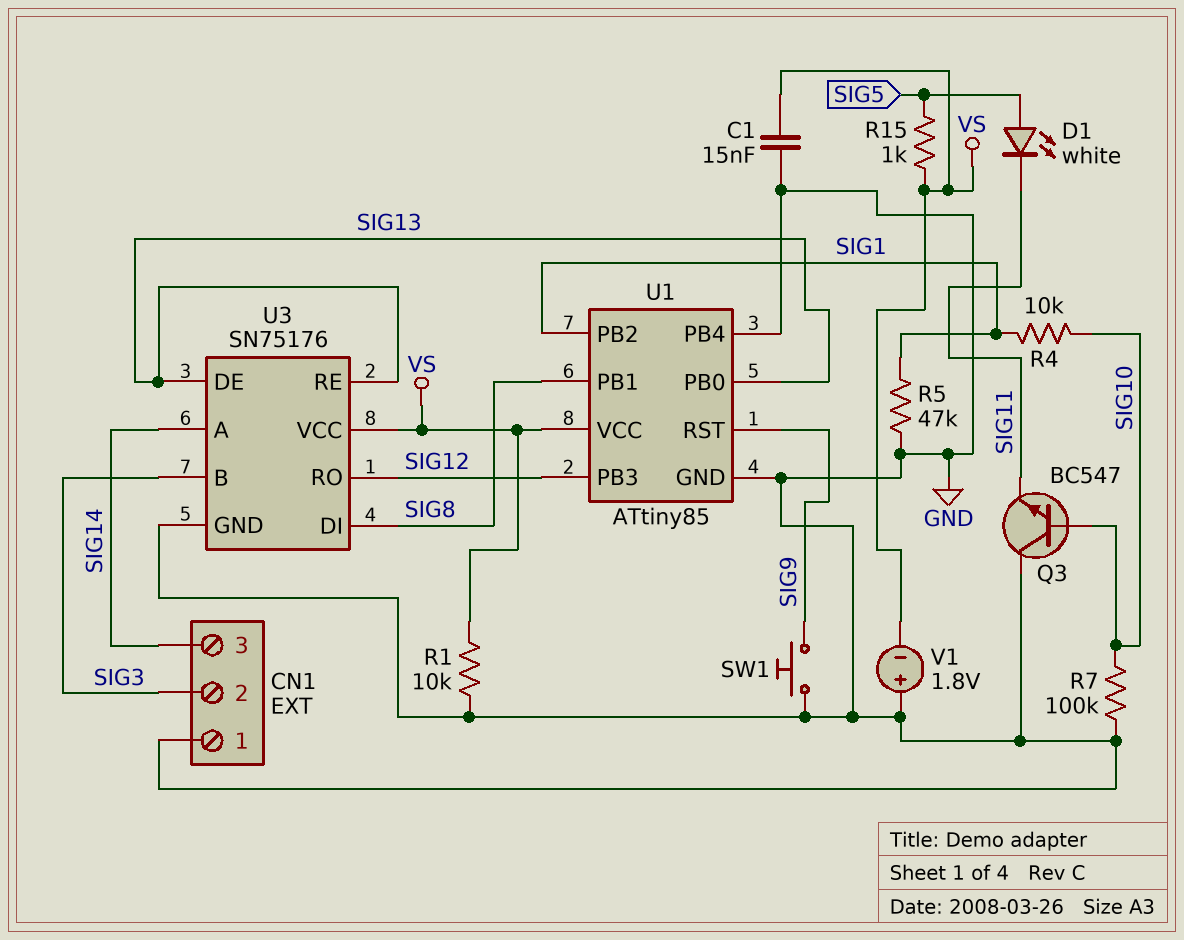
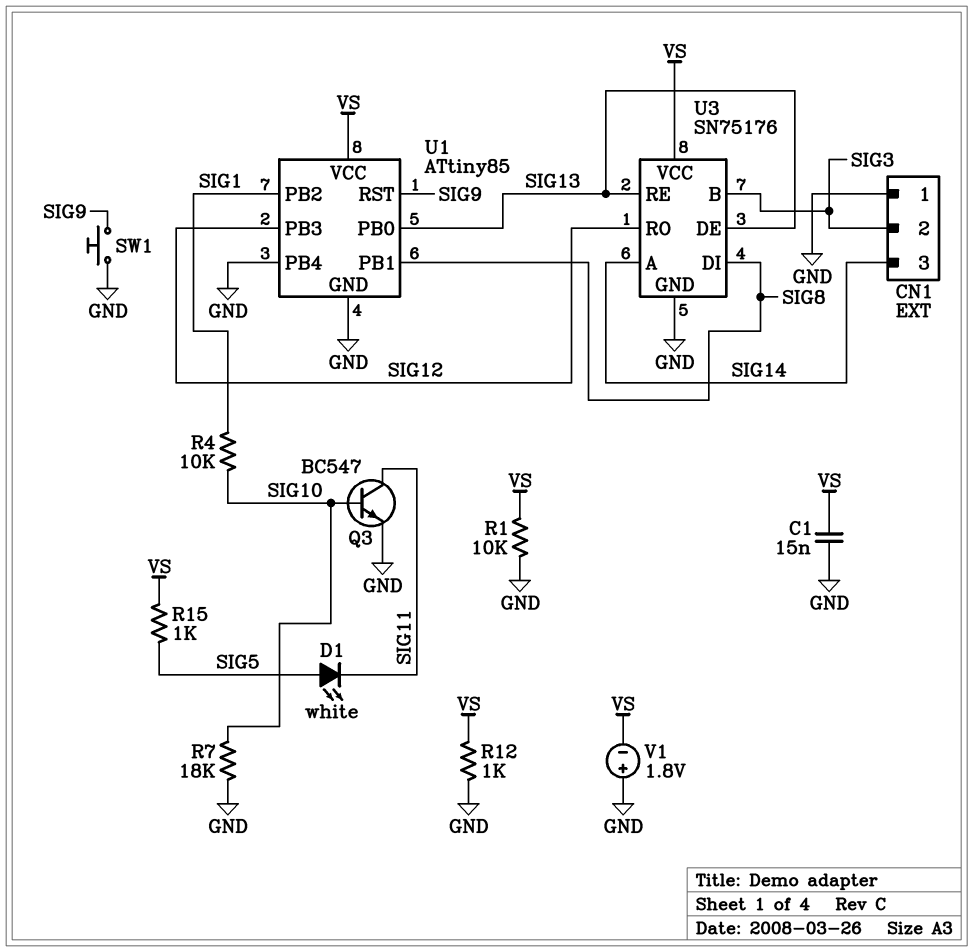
Q3: NPN BC547 (B SIG10, C GND, E SIG11) -> NPN BC547 (B SIG10, C SIG11, E GND)
R5: 47k (GND, SIG1) -> none
R7: 100k (GND, SIG10) -> 18k (GND, SIG10)
R12: none -> 1k (GND, VS)

